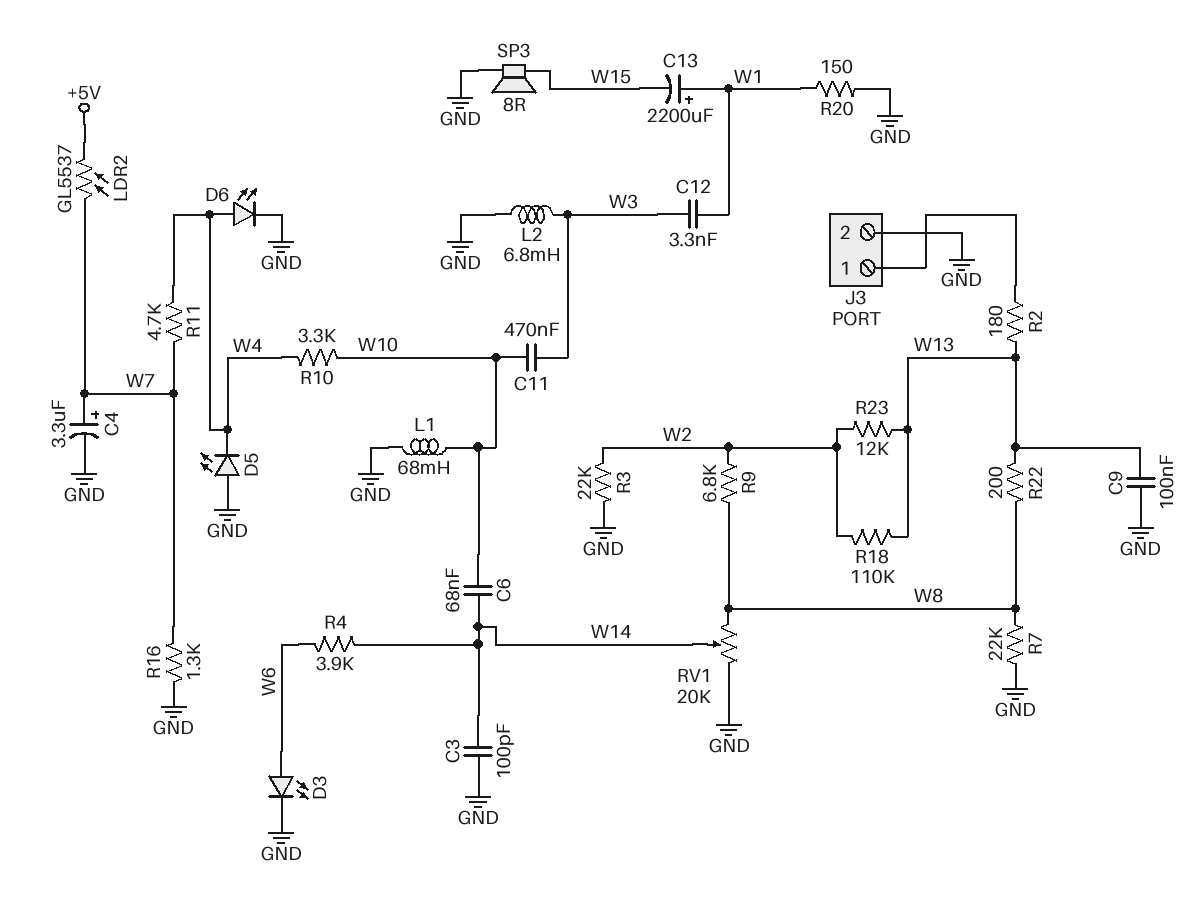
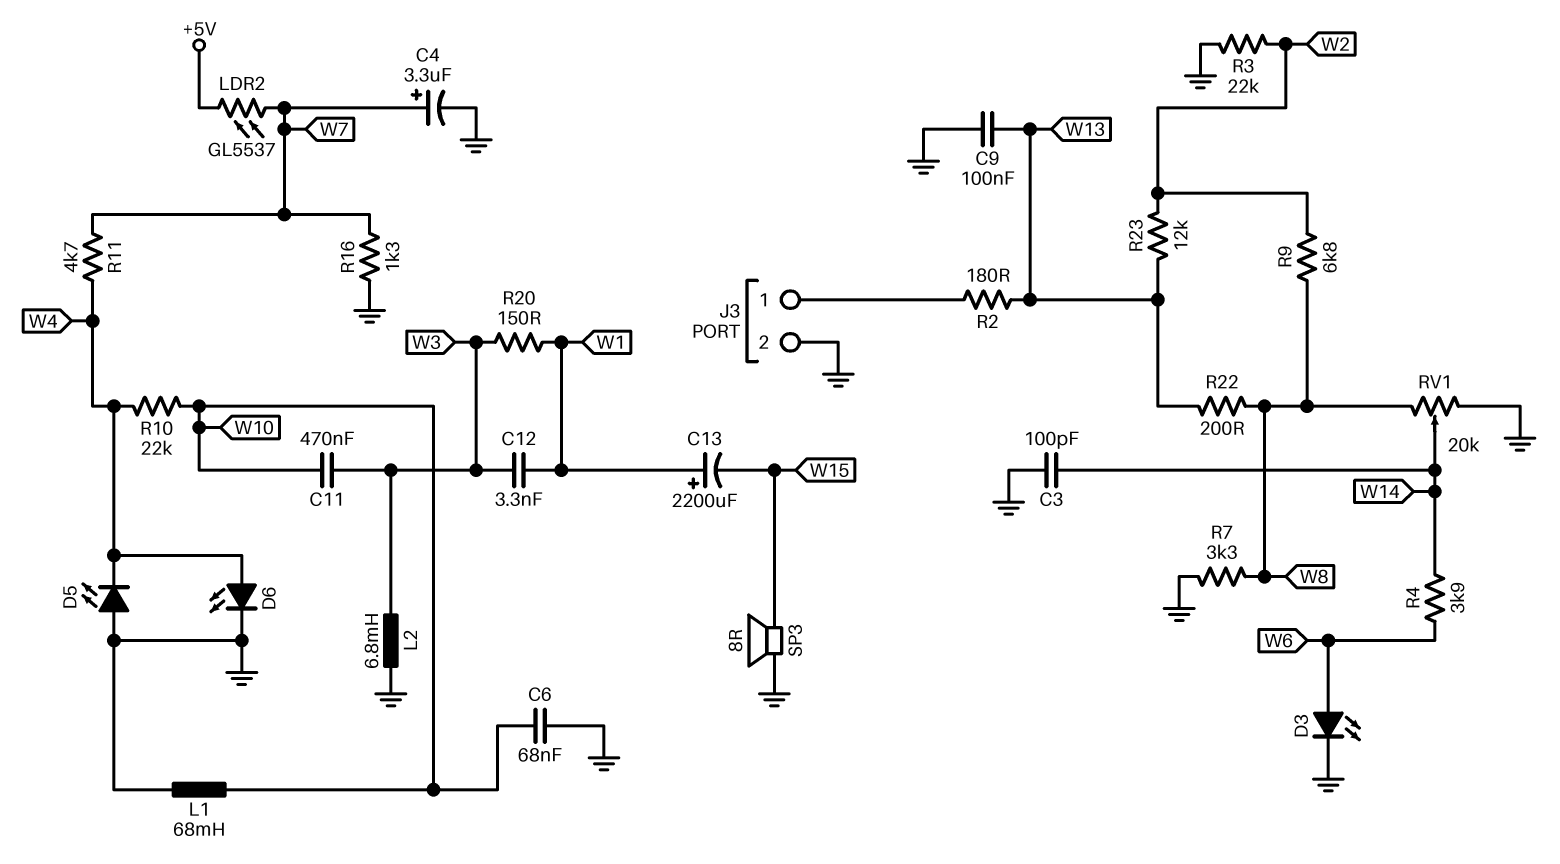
C6: 68nF (W10, W14) -> 68nF (GND, W10)
R7: 22k (GND, W8) -> 3.3k (GND, W8)
R10: 3.3k (W4, W10) -> 22k (W4, W10)
R18: 110k (W2, W13) -> none
R20: 150 (GND, W1) -> 150 (W1, W3)

